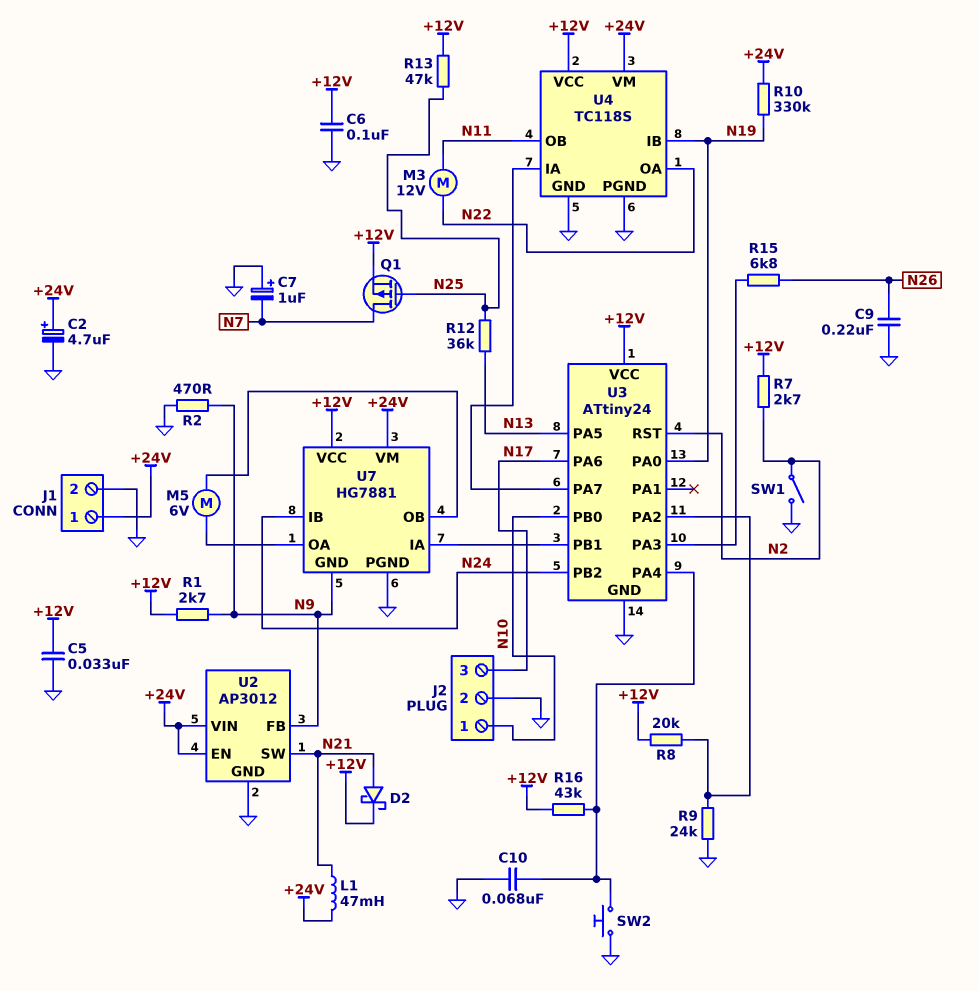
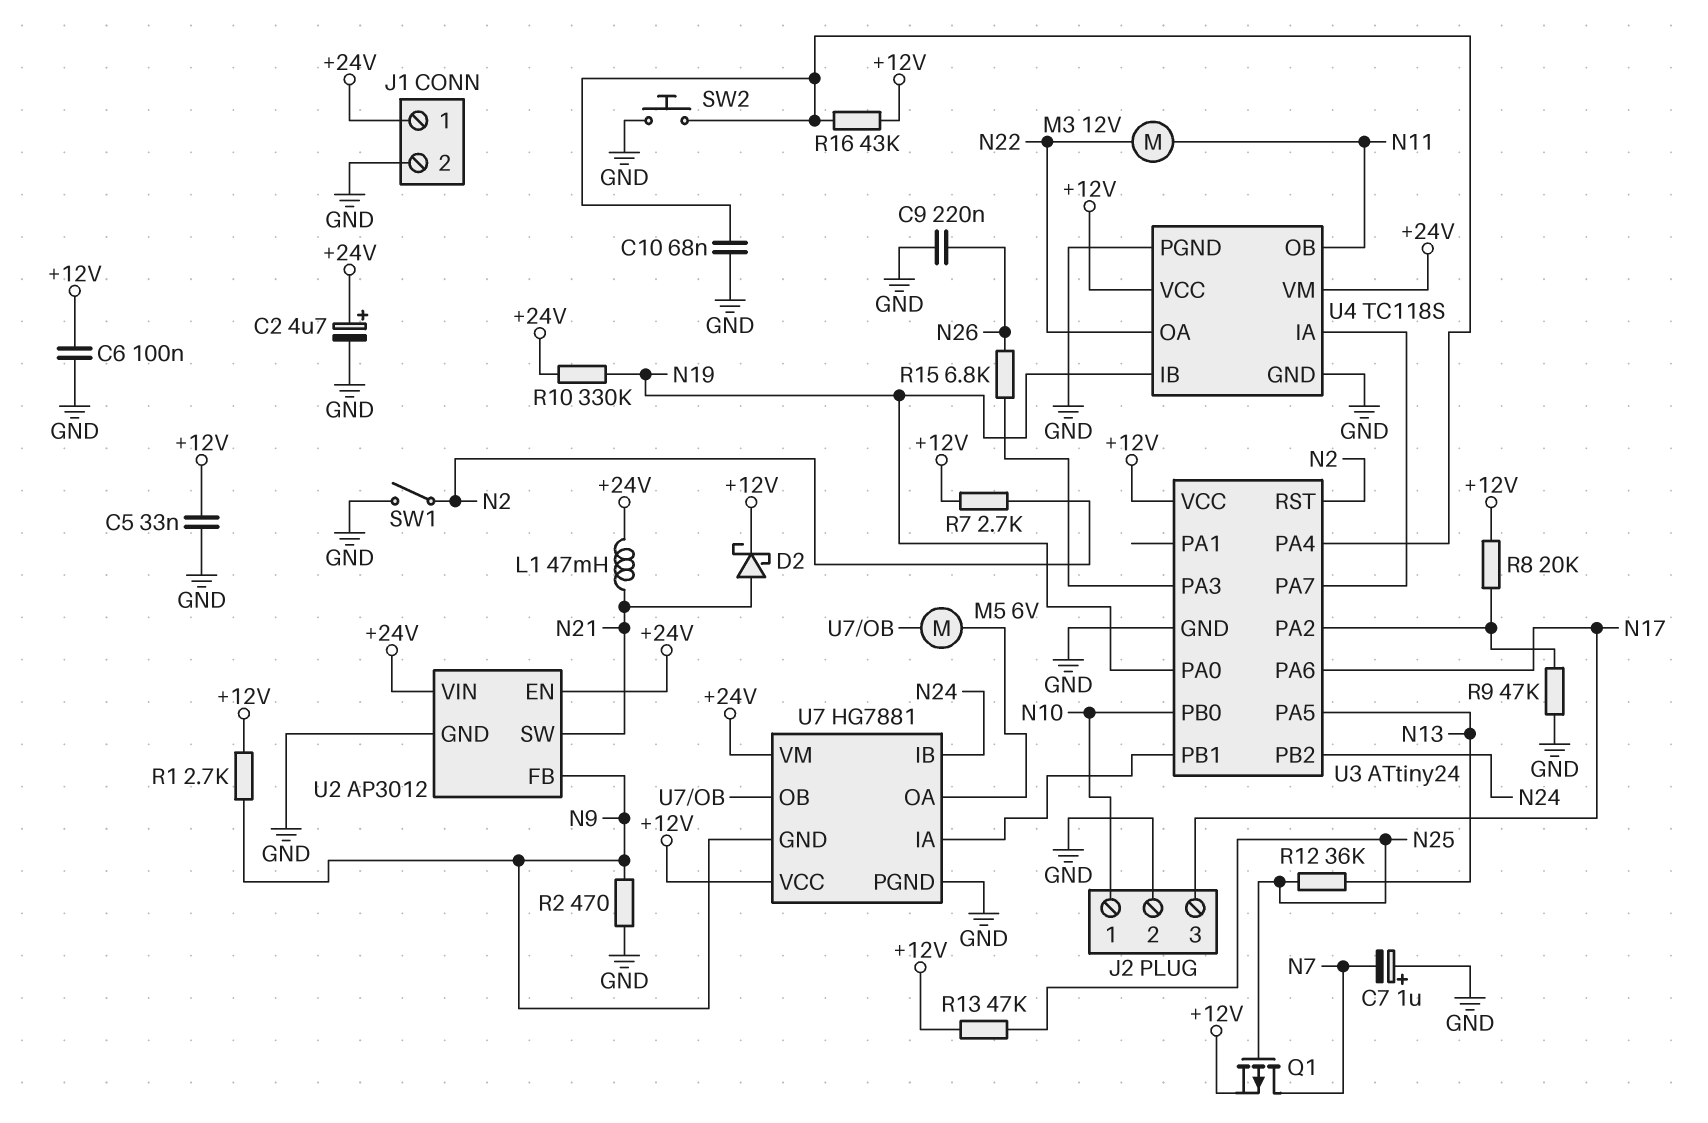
R9: 24k (GND, U3/PA2) -> 47k (GND, U3/PA2)

